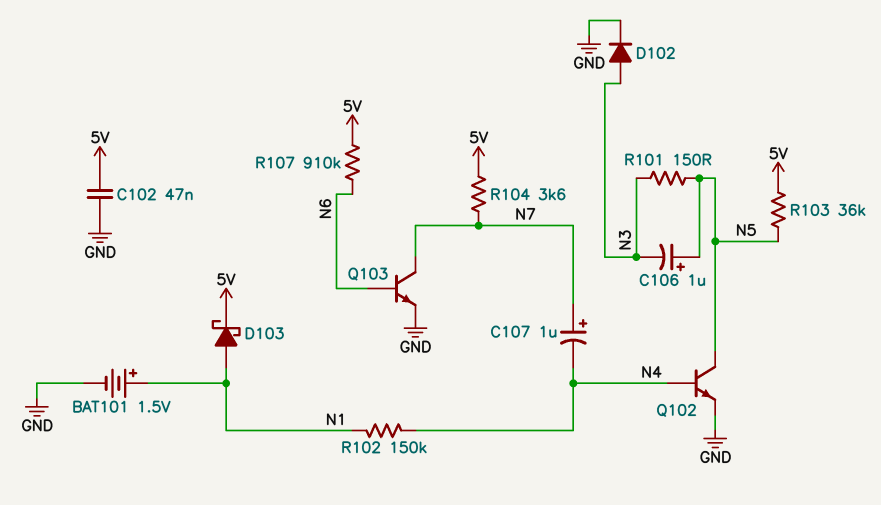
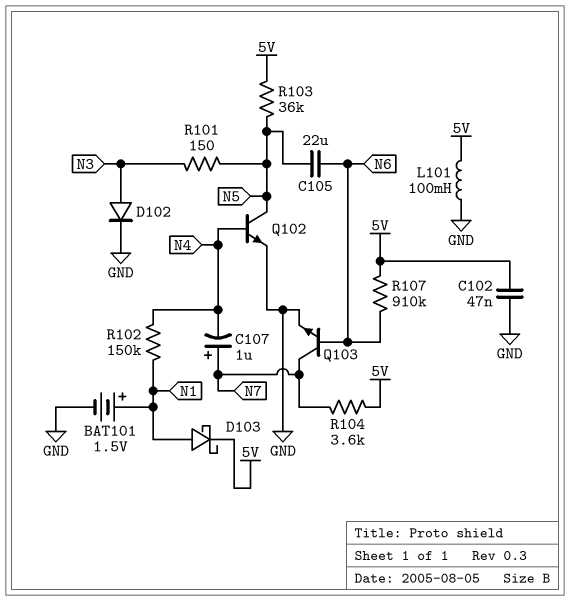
C105: none -> 22uF (N5, N6)
C106: 1uF (plus N5, minus N3) -> none
L101: none -> 100mH (5V, GND)

